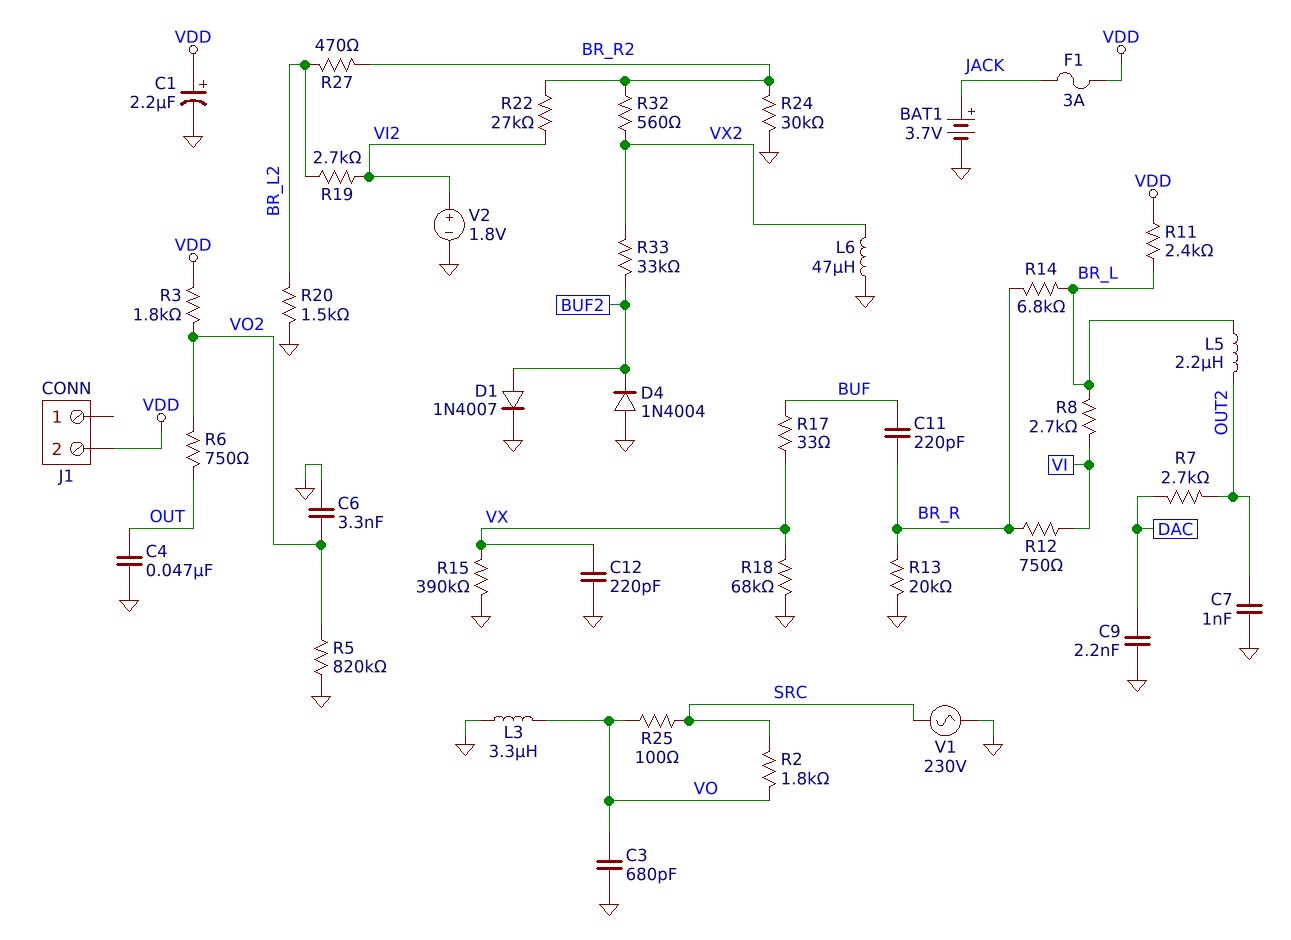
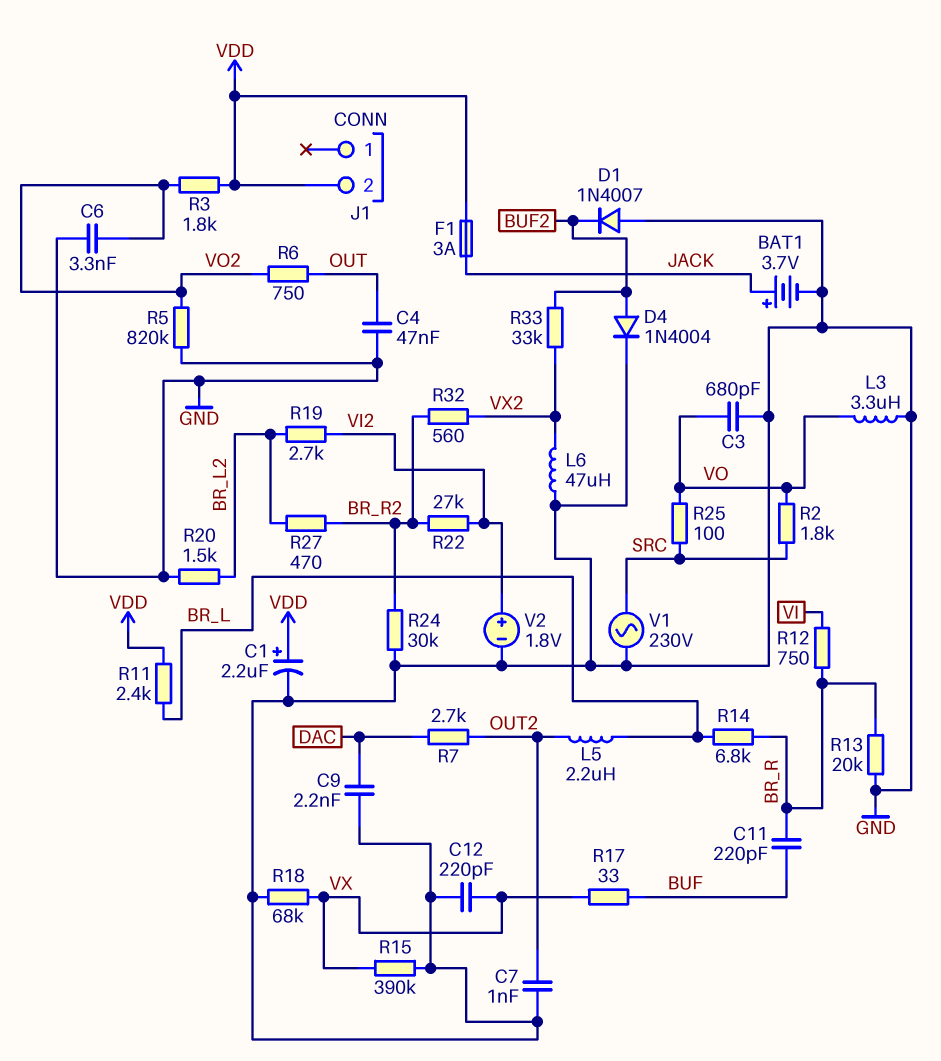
D1: diode 1N4007 (A BUF2, K GND) -> diode 1N4007 (A GND, K BUF2)
D4: diode 1N4004 (A GND, K BUF2) -> diode 1N4004 (A BUF2, K GND)
R8: 2.7k (BR_L, VI) -> none

